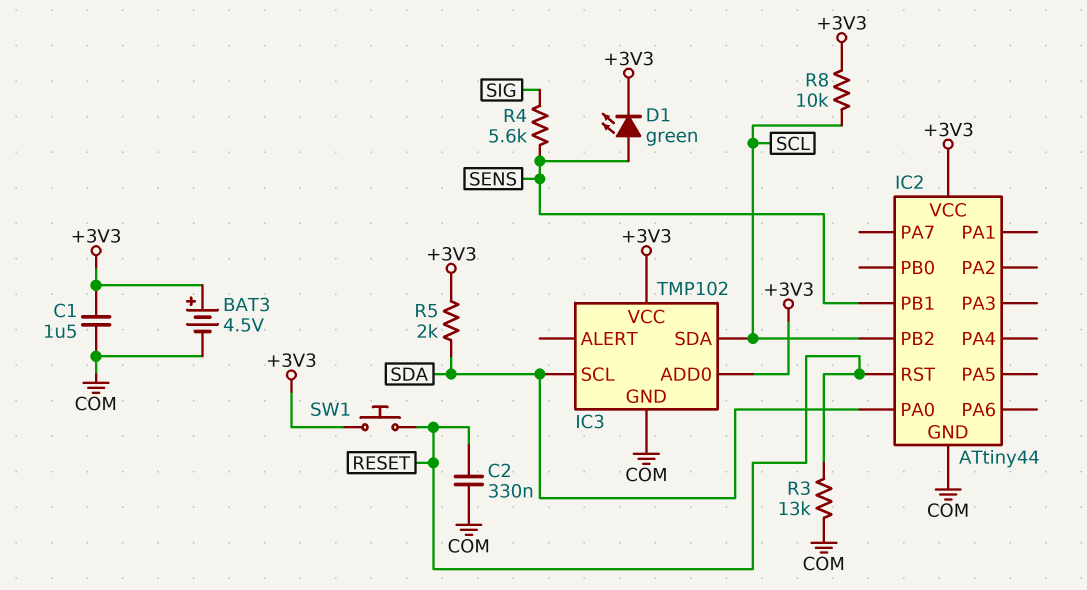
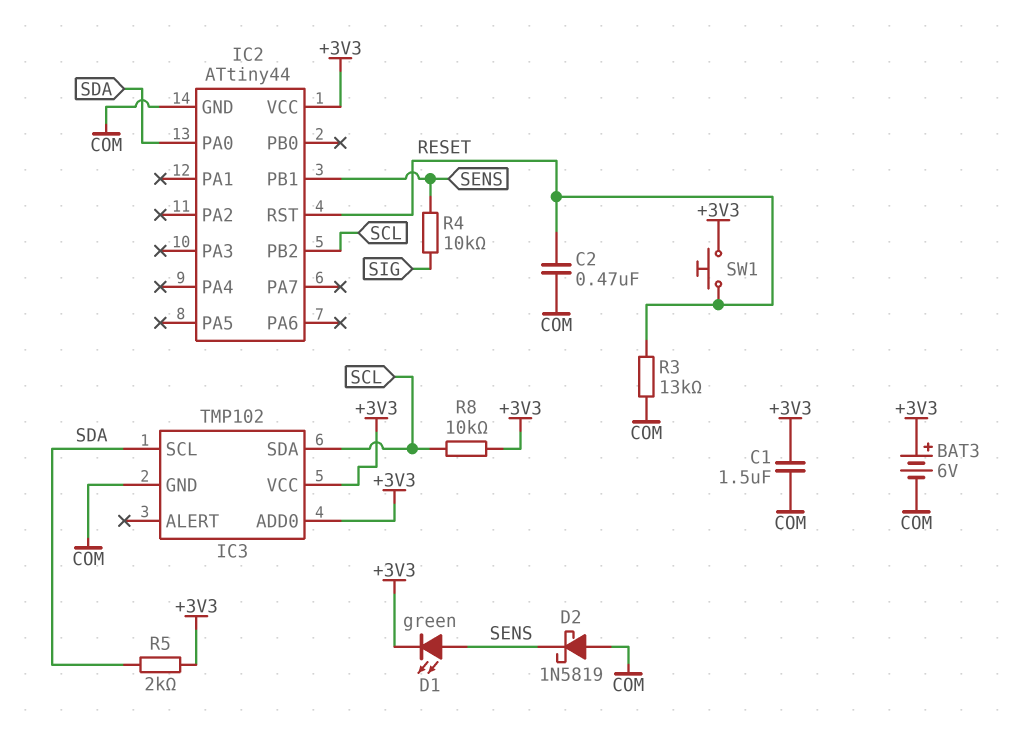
BAT3: 4.5V (plus +3V3, minus COM) -> 6V (plus +3V3, minus COM)
C2: 330nF (COM, RESET) -> 470nF (COM, RESET)
D2: none -> schottky 1N5819 (A COM, K SENS)
R4: 5.6k (SENS, SIG) -> 10k (SENS, SIG)

